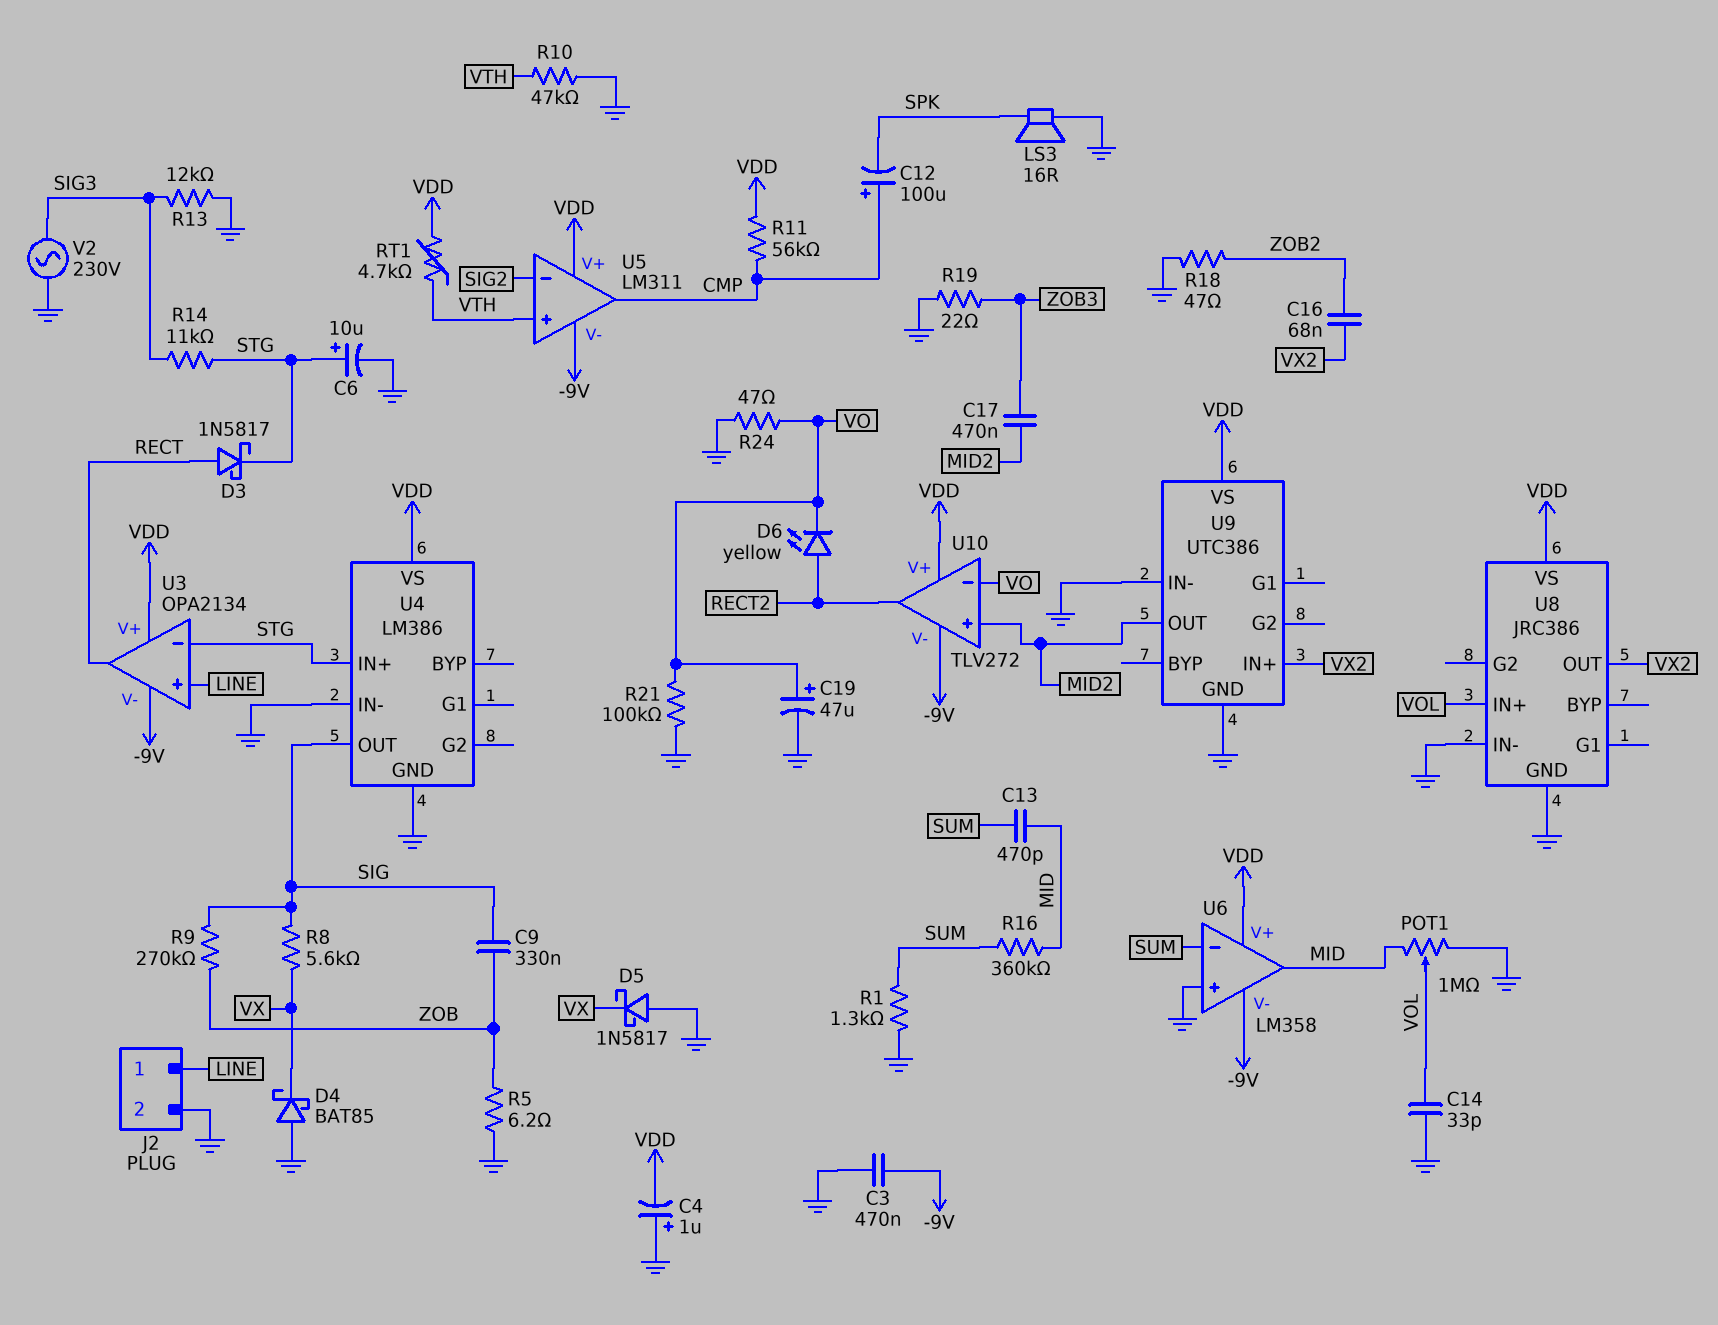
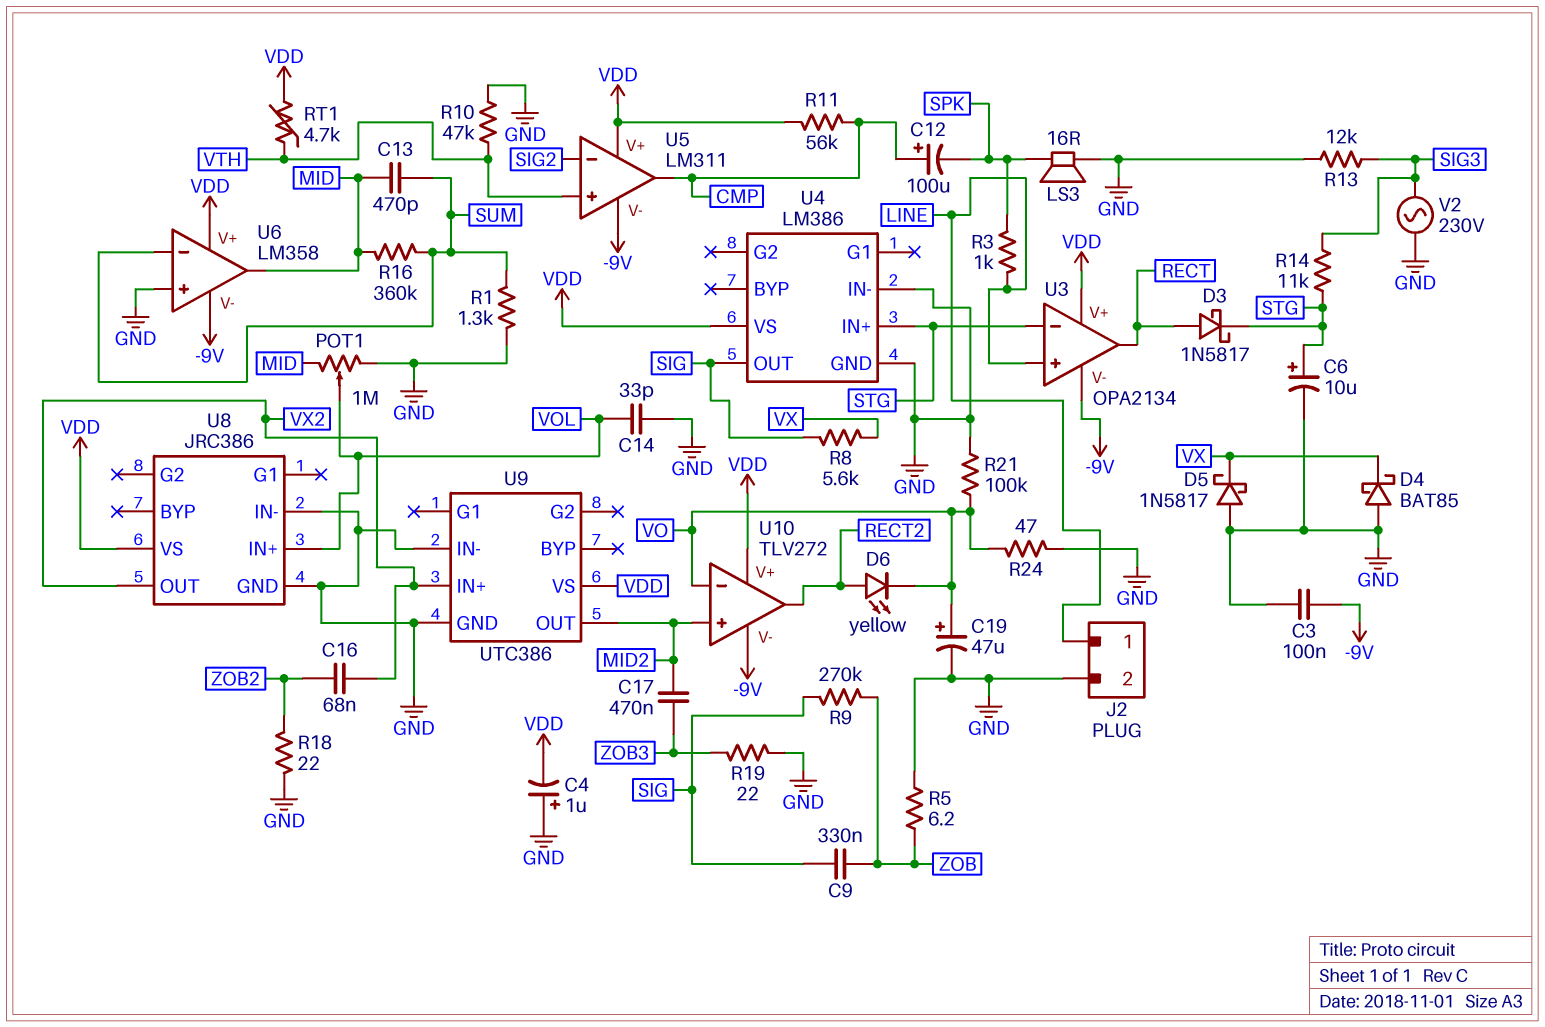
C3: 470nF (-9V, GND) -> 100nF (-9V, GND)
R3: none -> 1k (LINE, SPK)
R18: 47 (GND, ZOB2) -> 22 (GND, ZOB2)

